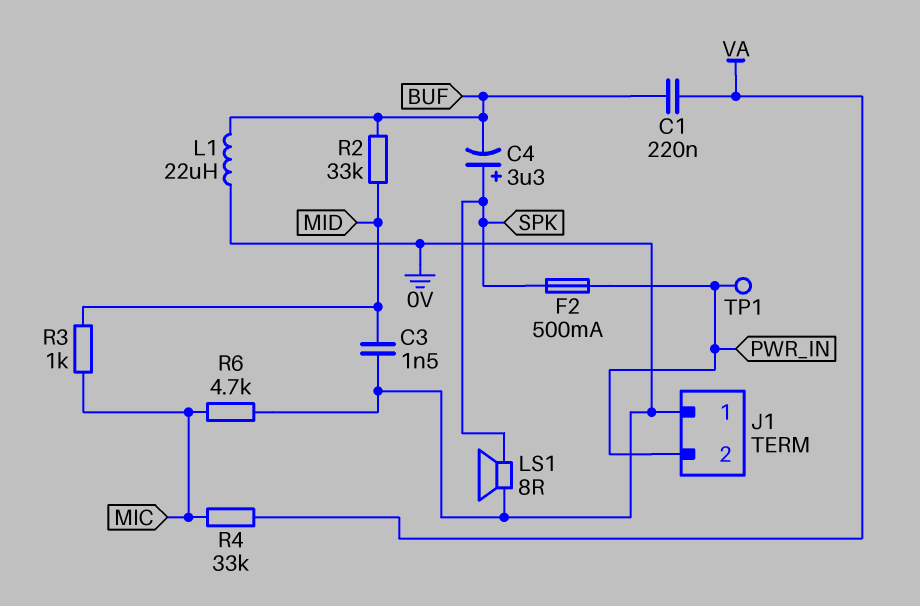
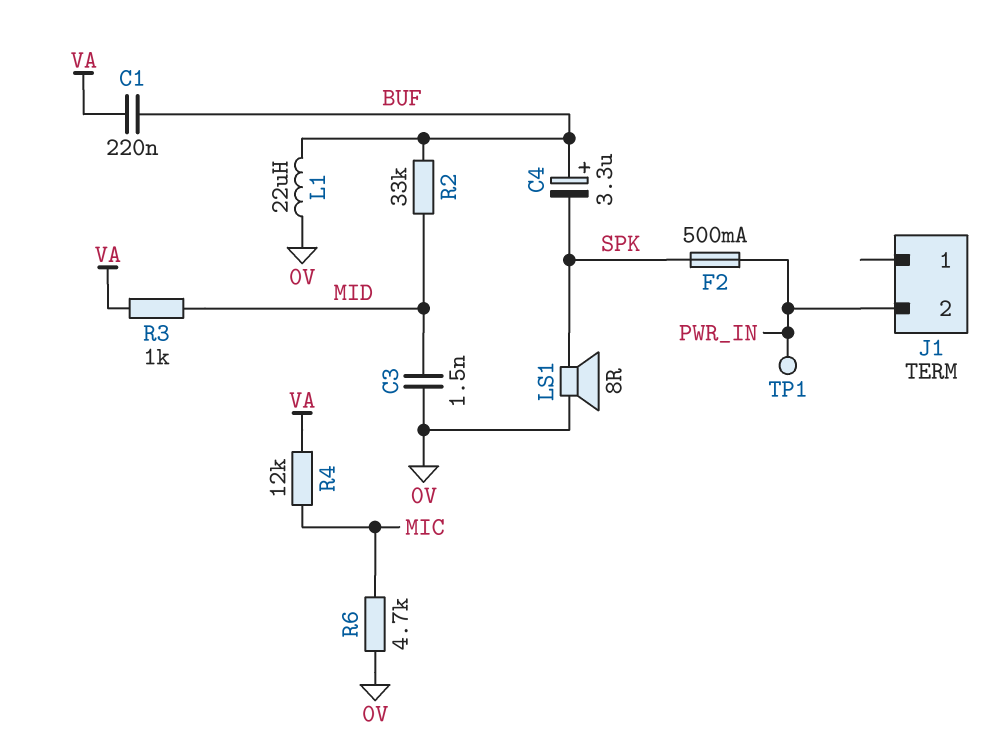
C4: 3.3uF (plus SPK, minus BUF) -> 3.3uF (plus BUF, minus SPK)
J1 pin 1: 0V -> none
R3: 1k (MIC, MID) -> 1k (MID, VA)
R4: 33k (MIC, VA) -> 12k (MIC, VA)

